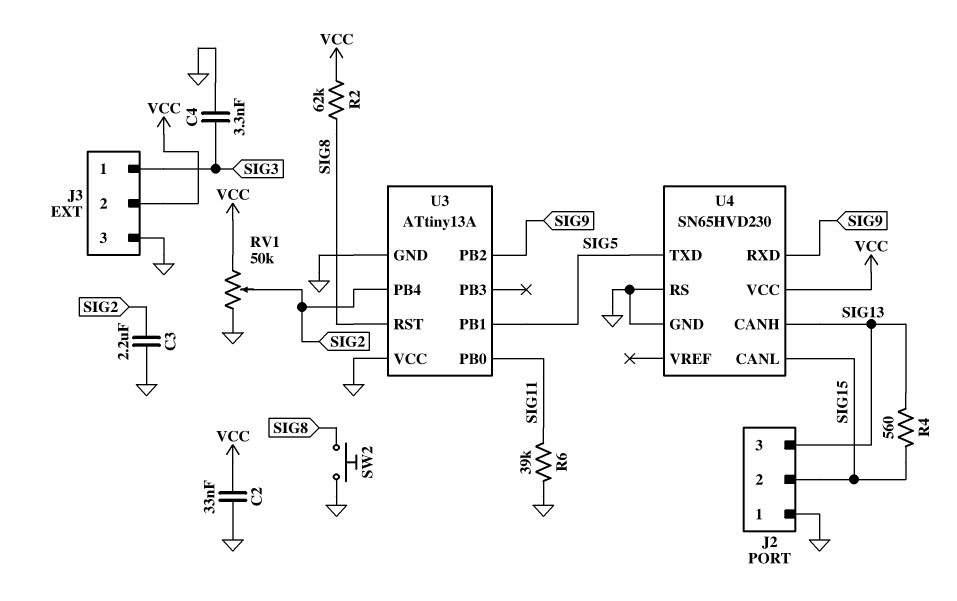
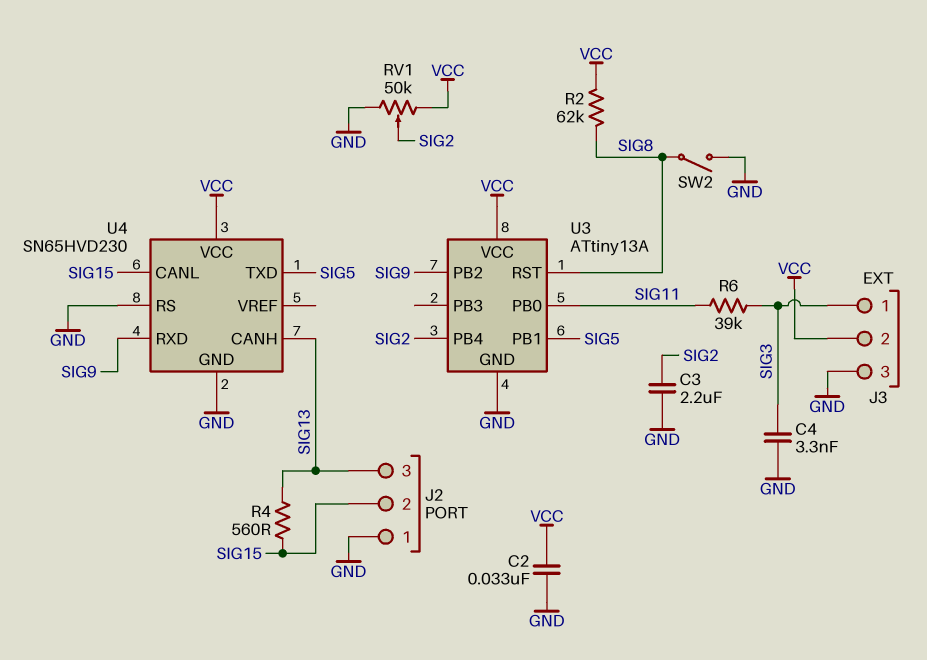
R6: 39k (GND, SIG11) -> 39k (SIG3, SIG11)
SW2: button (GND, SIG8) -> switch (GND, SIG8)
U3 pin VCC: GND -> VCC

